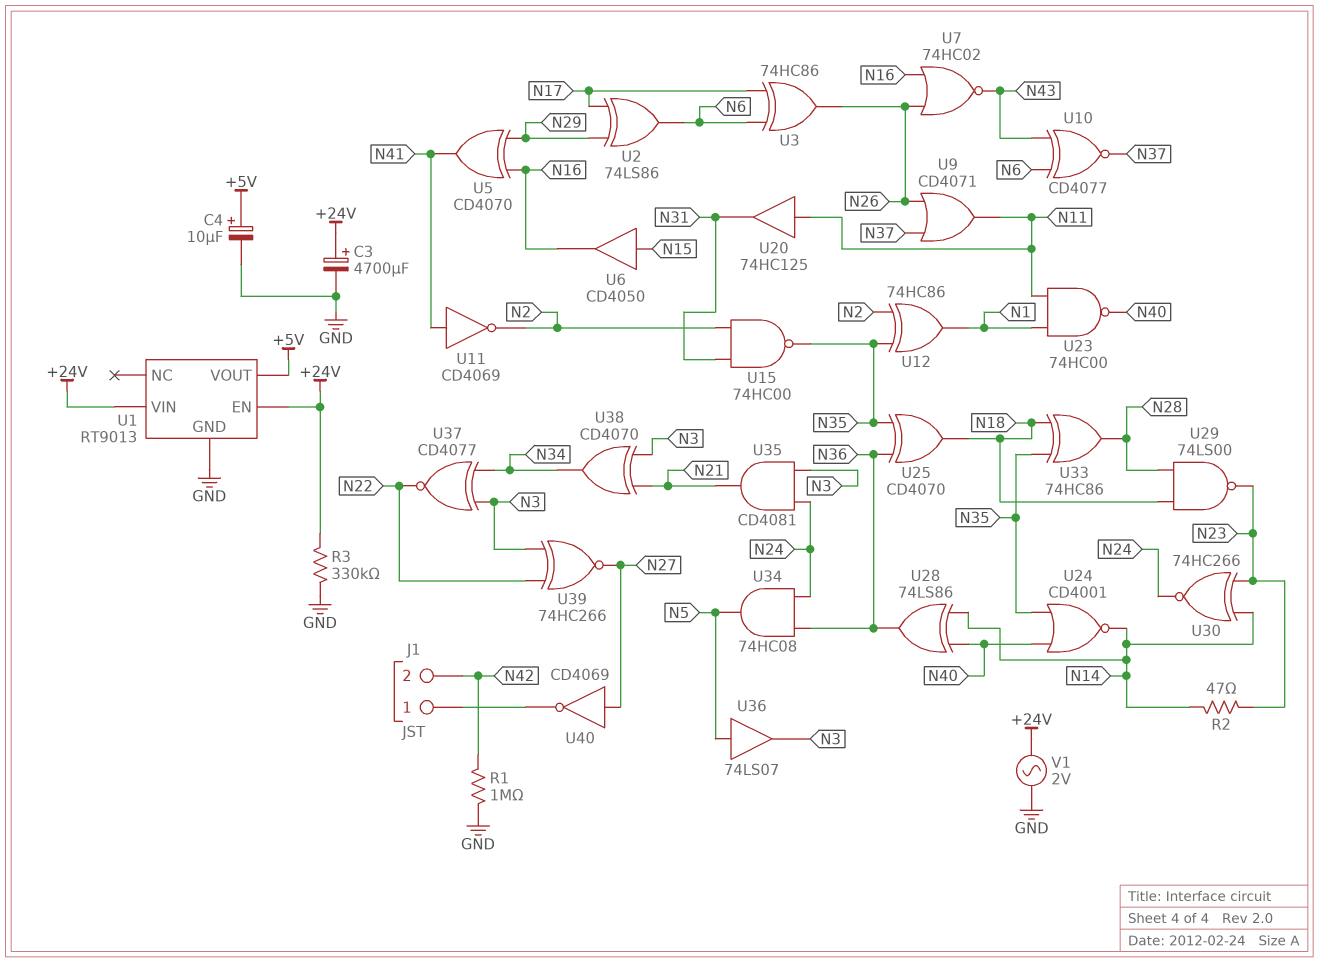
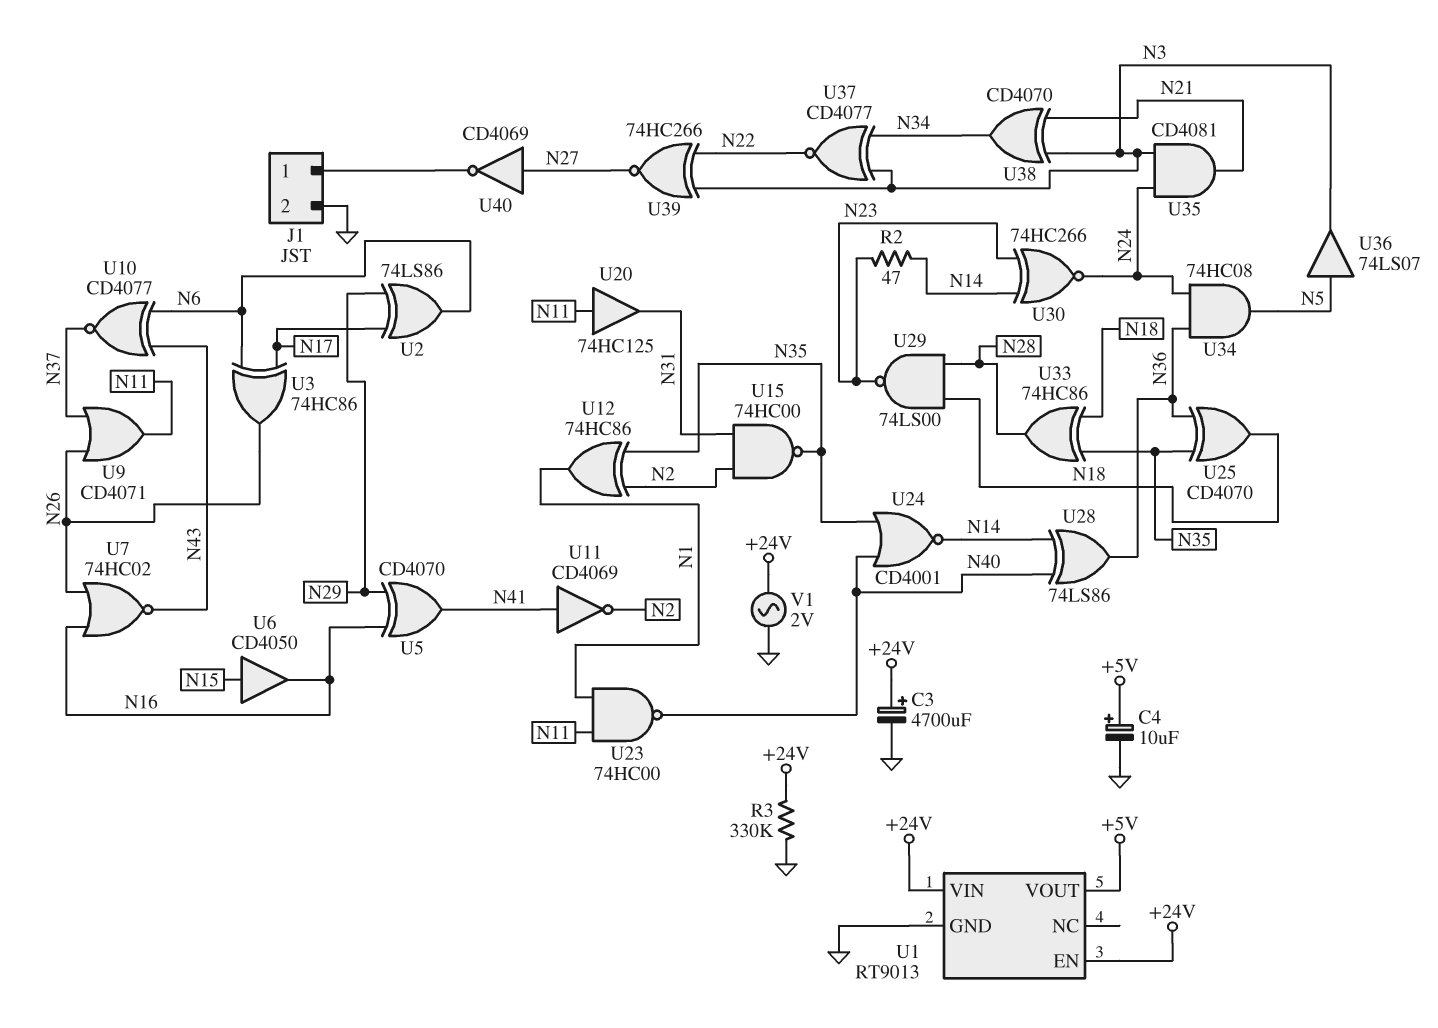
J1 pin 2: N42 -> GND
R1: 1M (GND, N42) -> none

